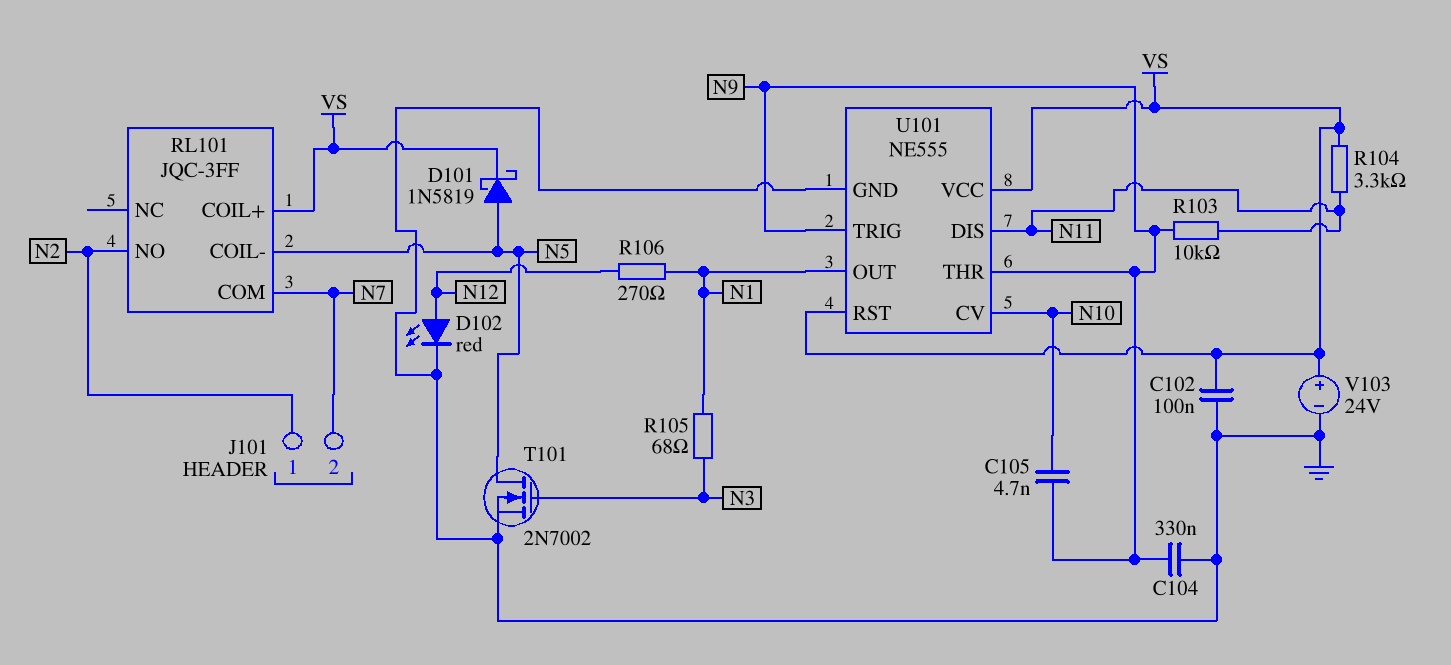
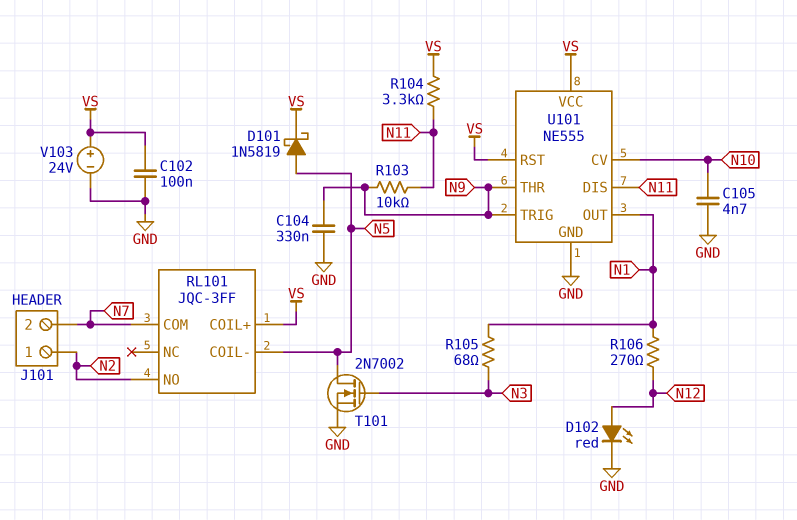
C105: 4.7nF (N9, N10) -> 4.7nF (GND, N10)

